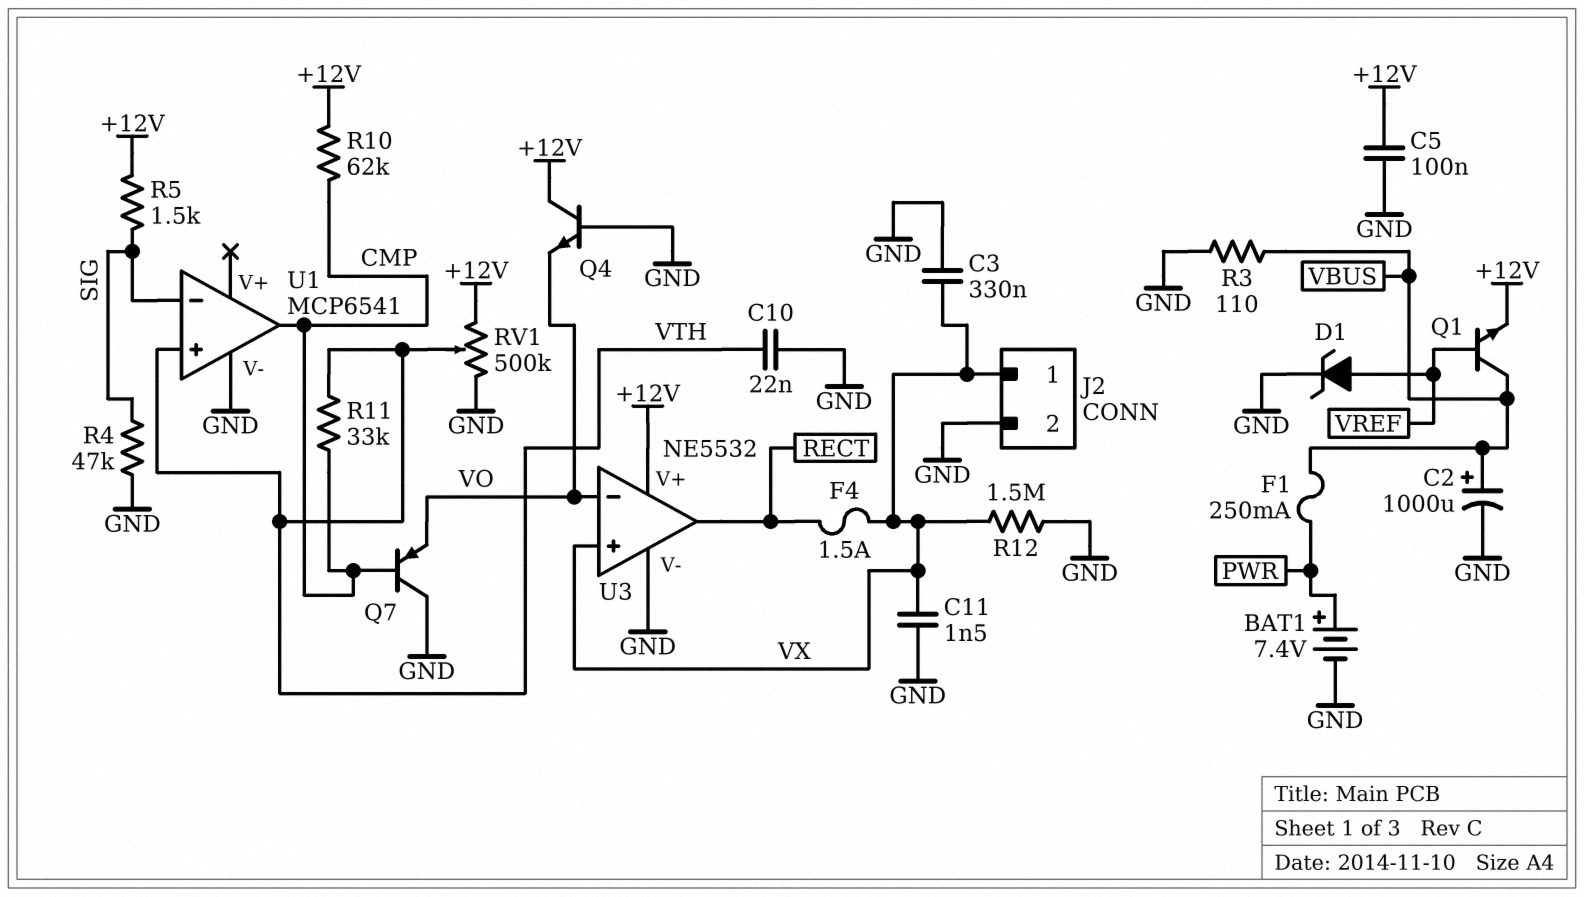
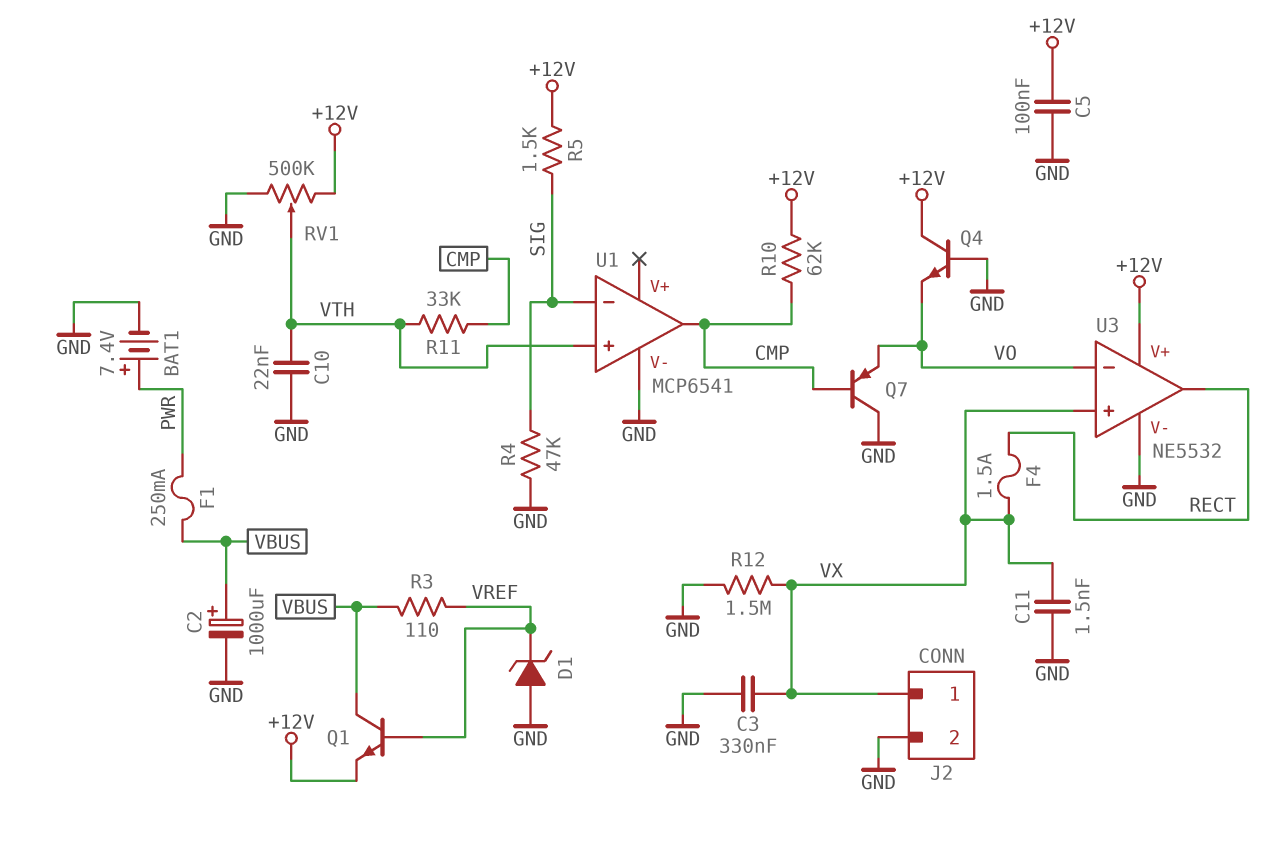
D1: zener (A VREF, K GND) -> zener (A GND, K VREF)
R3: 110 (GND, VBUS) -> 110 (VBUS, VREF)

